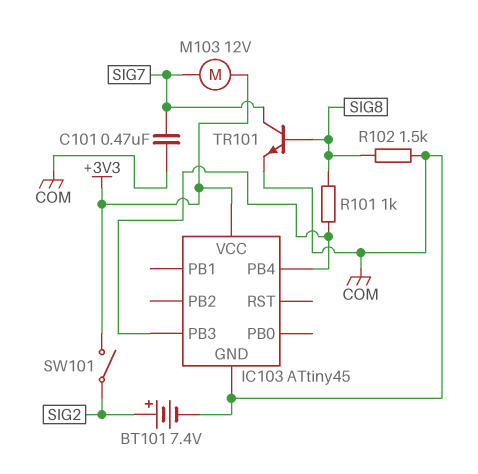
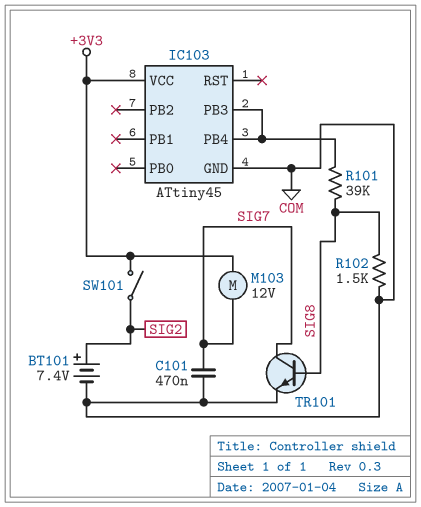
R101: 1k (IC103/PB3, SIG8) -> 39k (IC103/PB3, SIG8)

